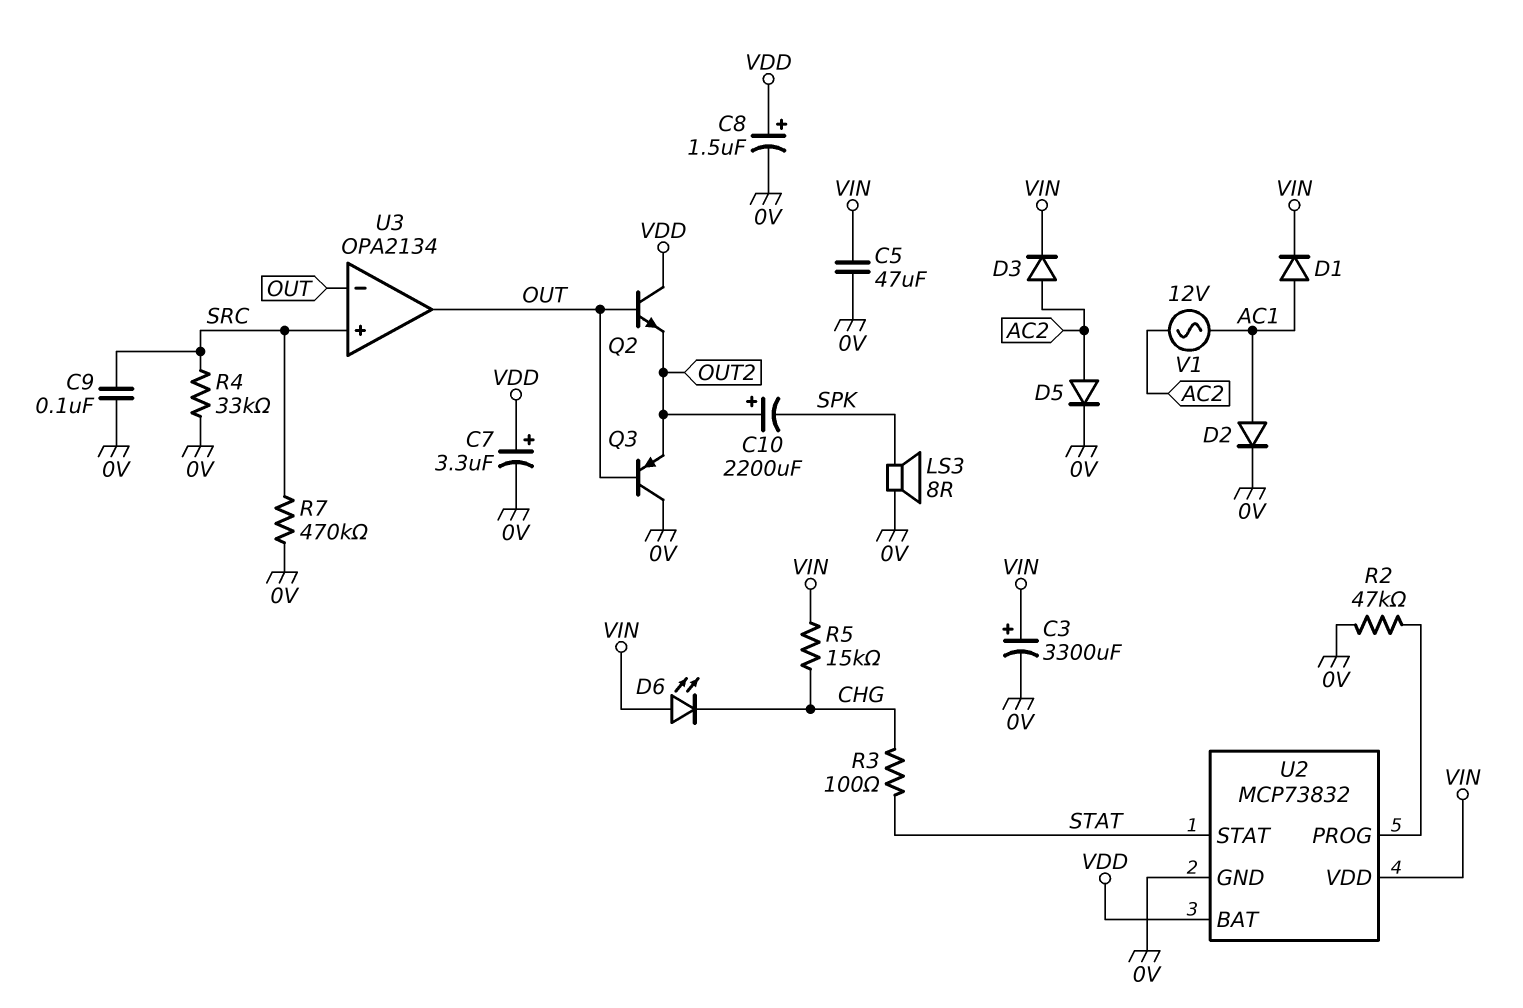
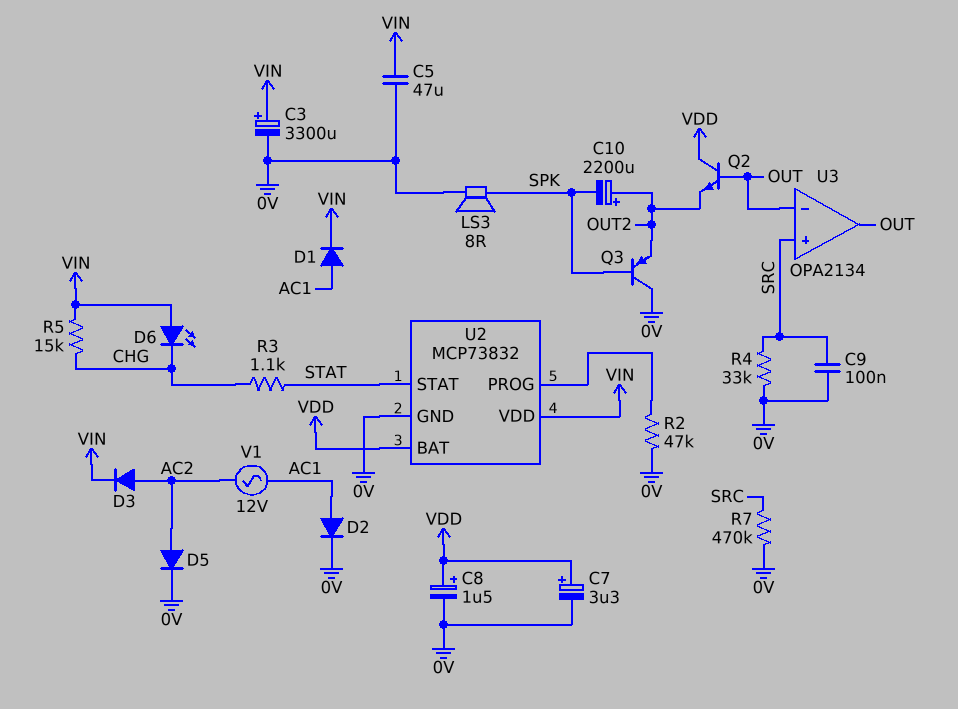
Q3: PNP (B OUT, C 0V, E OUT2) -> PNP (B SPK, C 0V, E OUT2)
R3: 100 (CHG, STAT) -> 1.1k (CHG, STAT)

